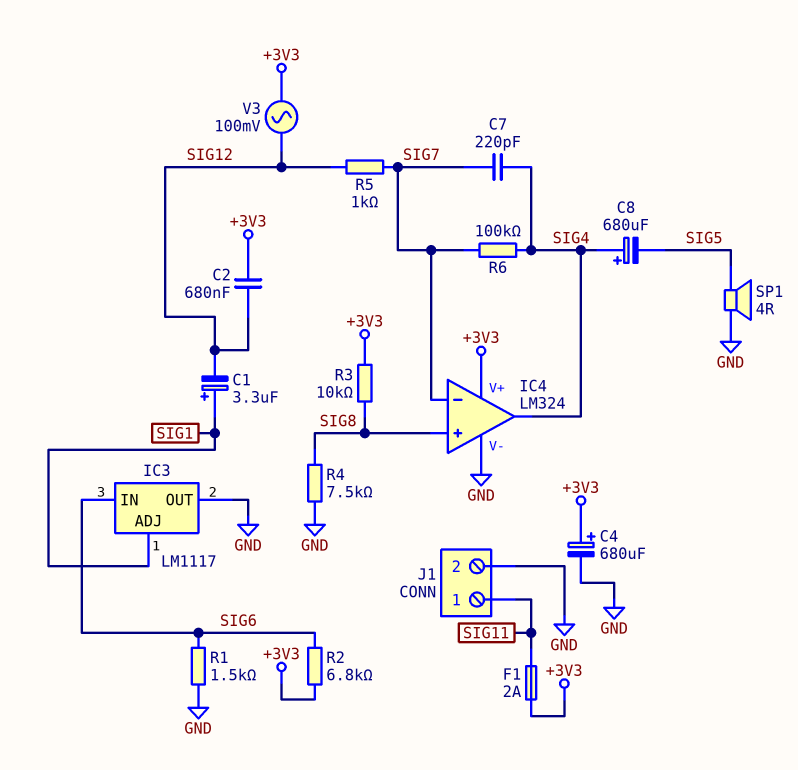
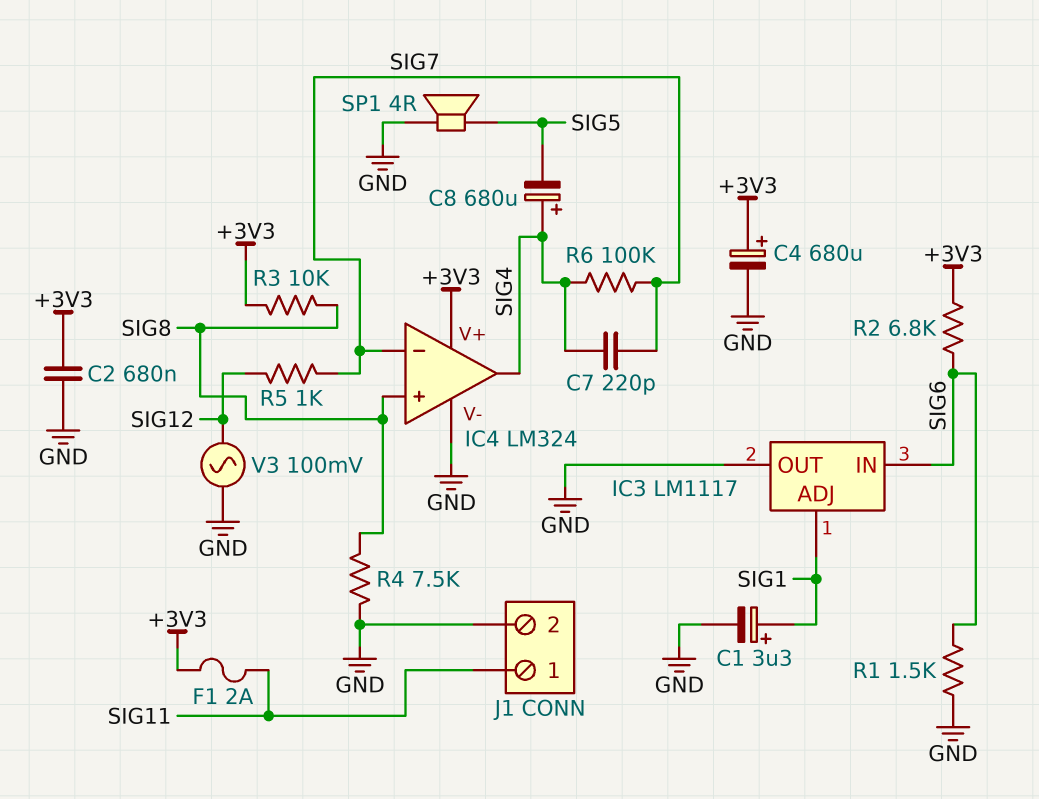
C1: 3.3uF (plus SIG1, minus SIG12) -> 3.3uF (plus SIG1, minus GND)
C2: 680nF (+3V3, SIG12) -> 680nF (+3V3, GND)
V3: AC 100mV (+3V3, SIG12) -> AC 100mV (GND, SIG12)

